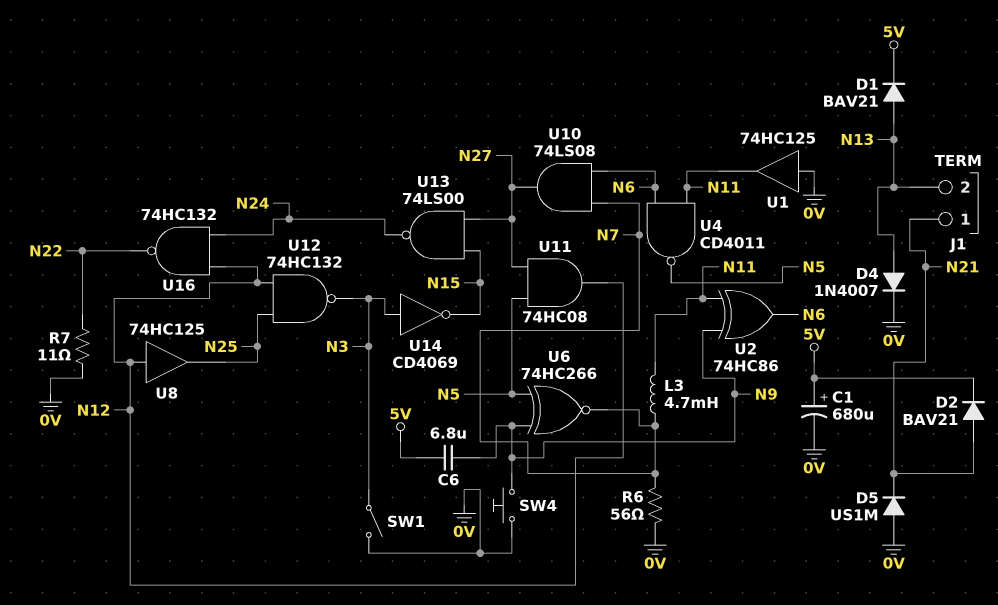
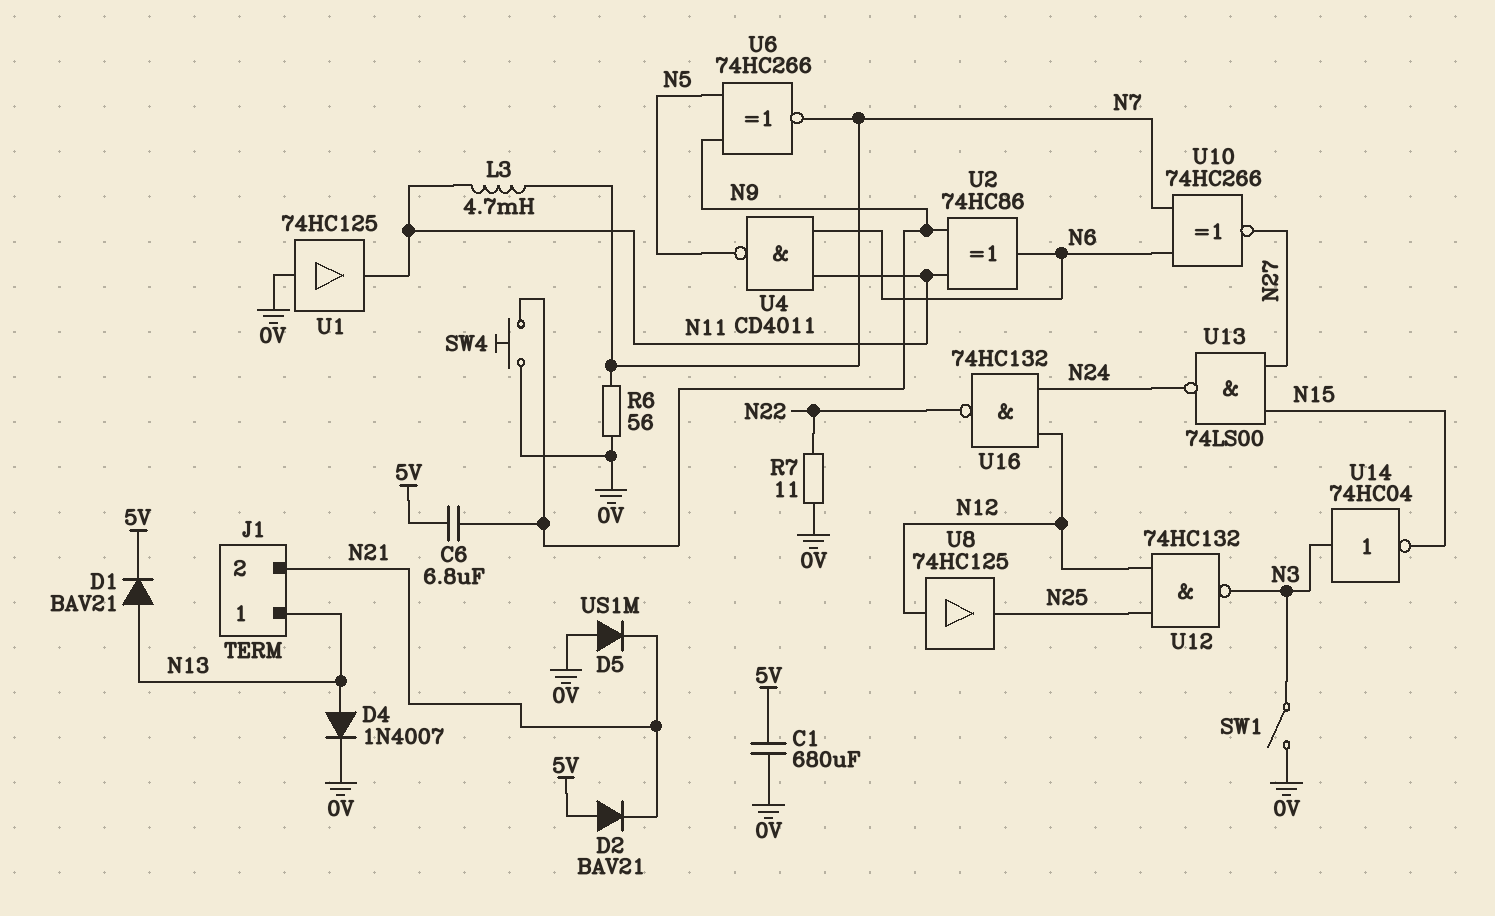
C1: 680uF (plus 5V, minus 0V) -> 680uF (0V, 5V)
D2: diode BAV21 (A N21, K 5V) -> diode BAV21 (A 5V, K N21)
J1 pin 1: N21 -> N13
J1 pin 2: N13 -> N21
U10: AND 74LS08 (in N6, in N7, out N27) -> XNOR 74HC266 (in N6, in N7, out N27)
U11: AND 74HC08 (in N5, in N27, out N12) -> none
U14: NOT CD4069 (in N3, out N15) -> NOT 74HC04 (in N3, out N15)

